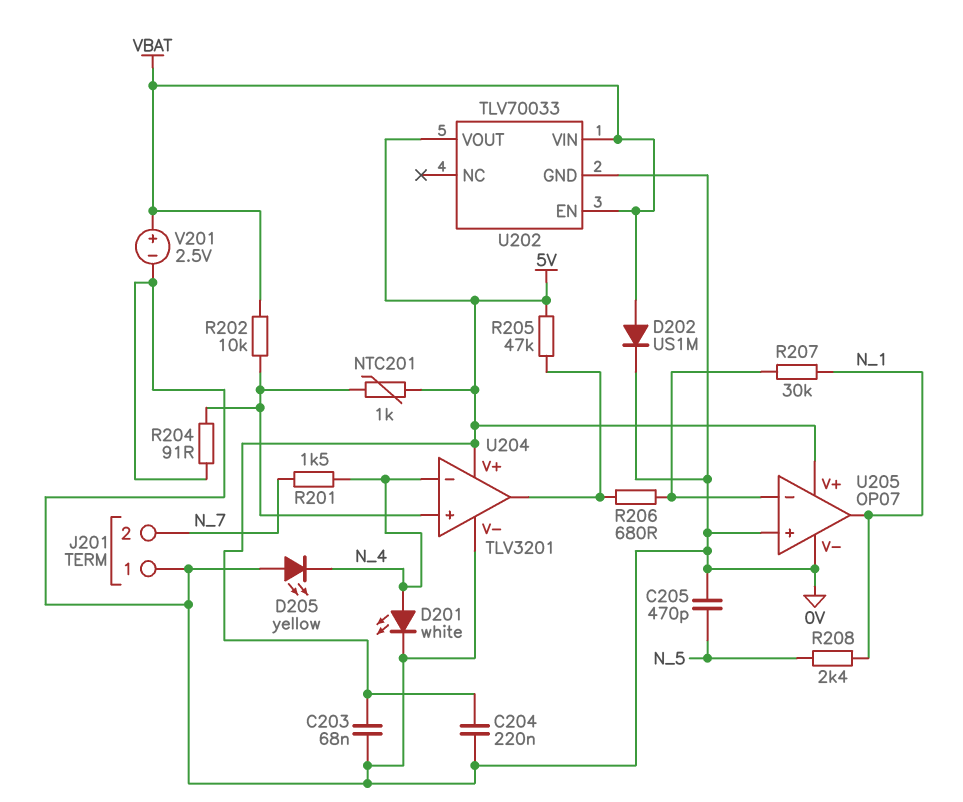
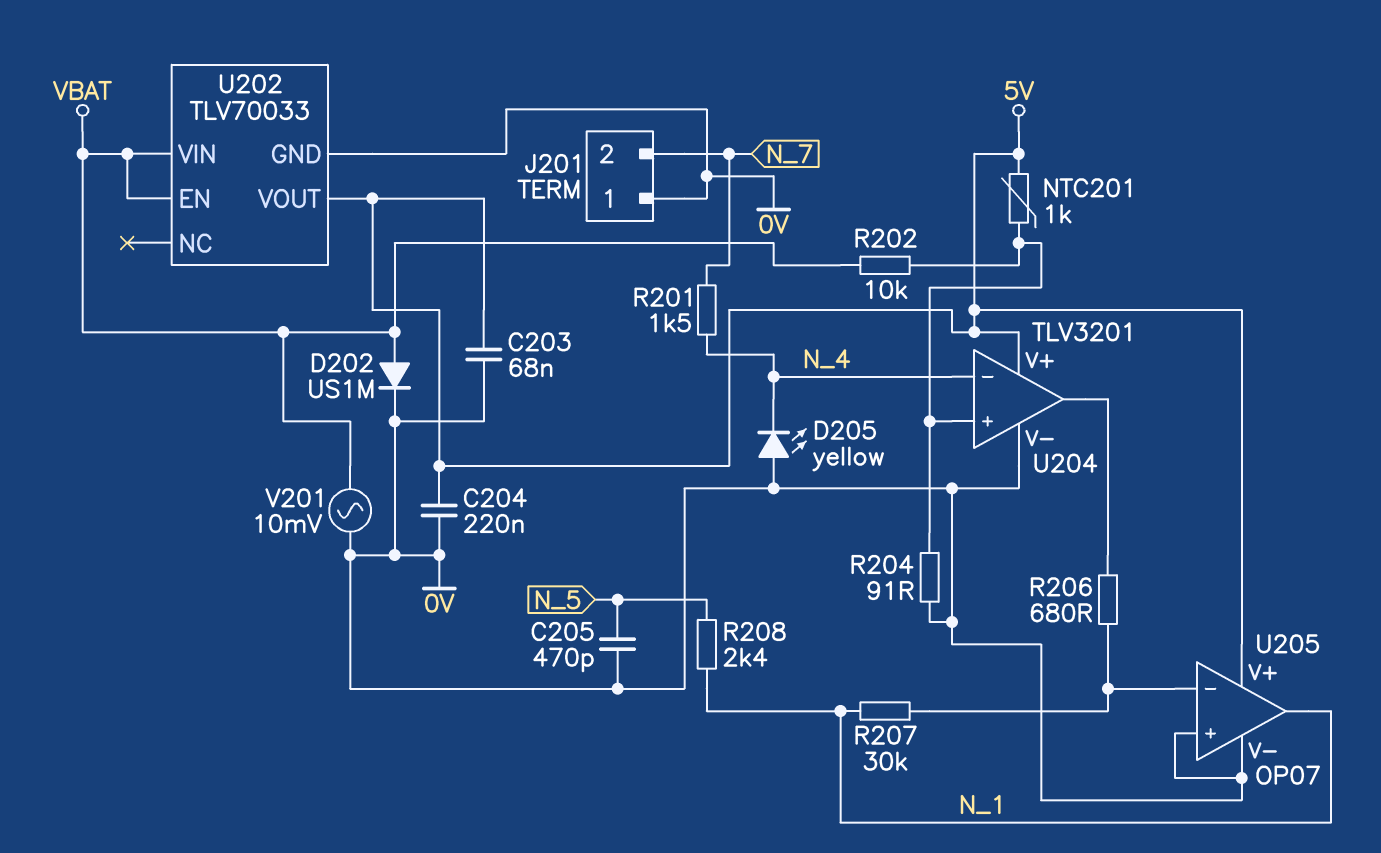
D201: LED white (A N_4, K 0V) -> none
R205: 47k (5V, U204/out) -> none
V201: 2.5V (plus VBAT, minus 0V) -> AC 10mV (0V, VBAT)

